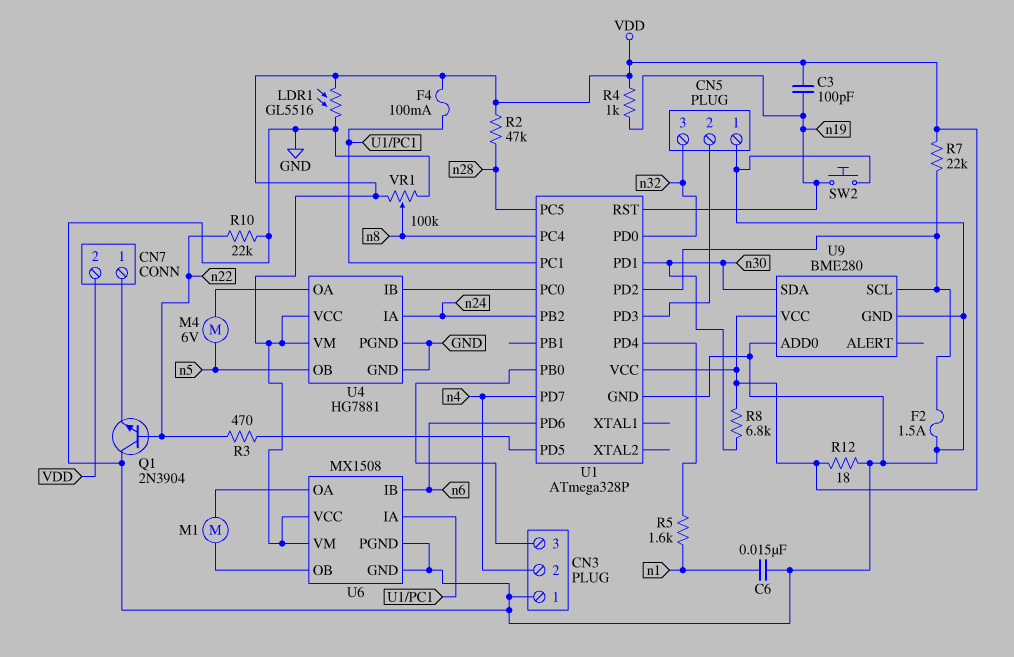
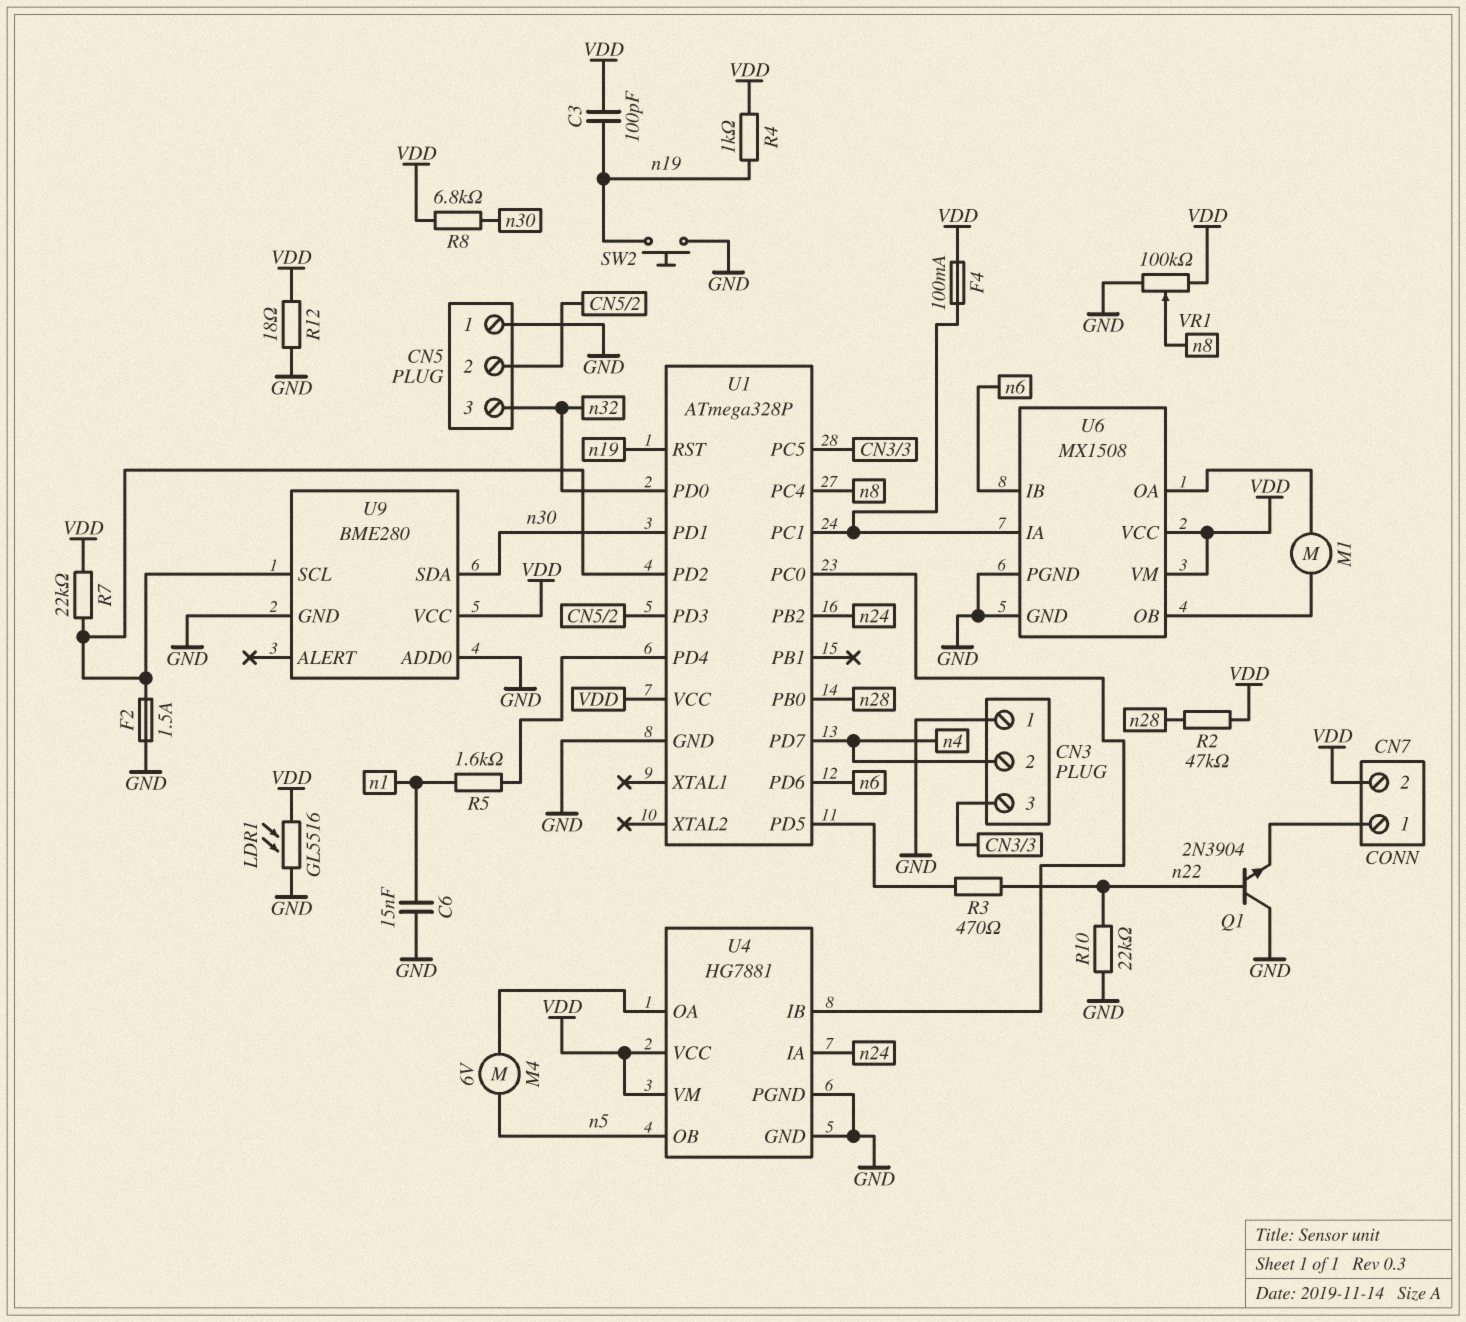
U1 pin PB0: CN3/3 -> n28
U1 pin PC5: n28 -> CN3/3

